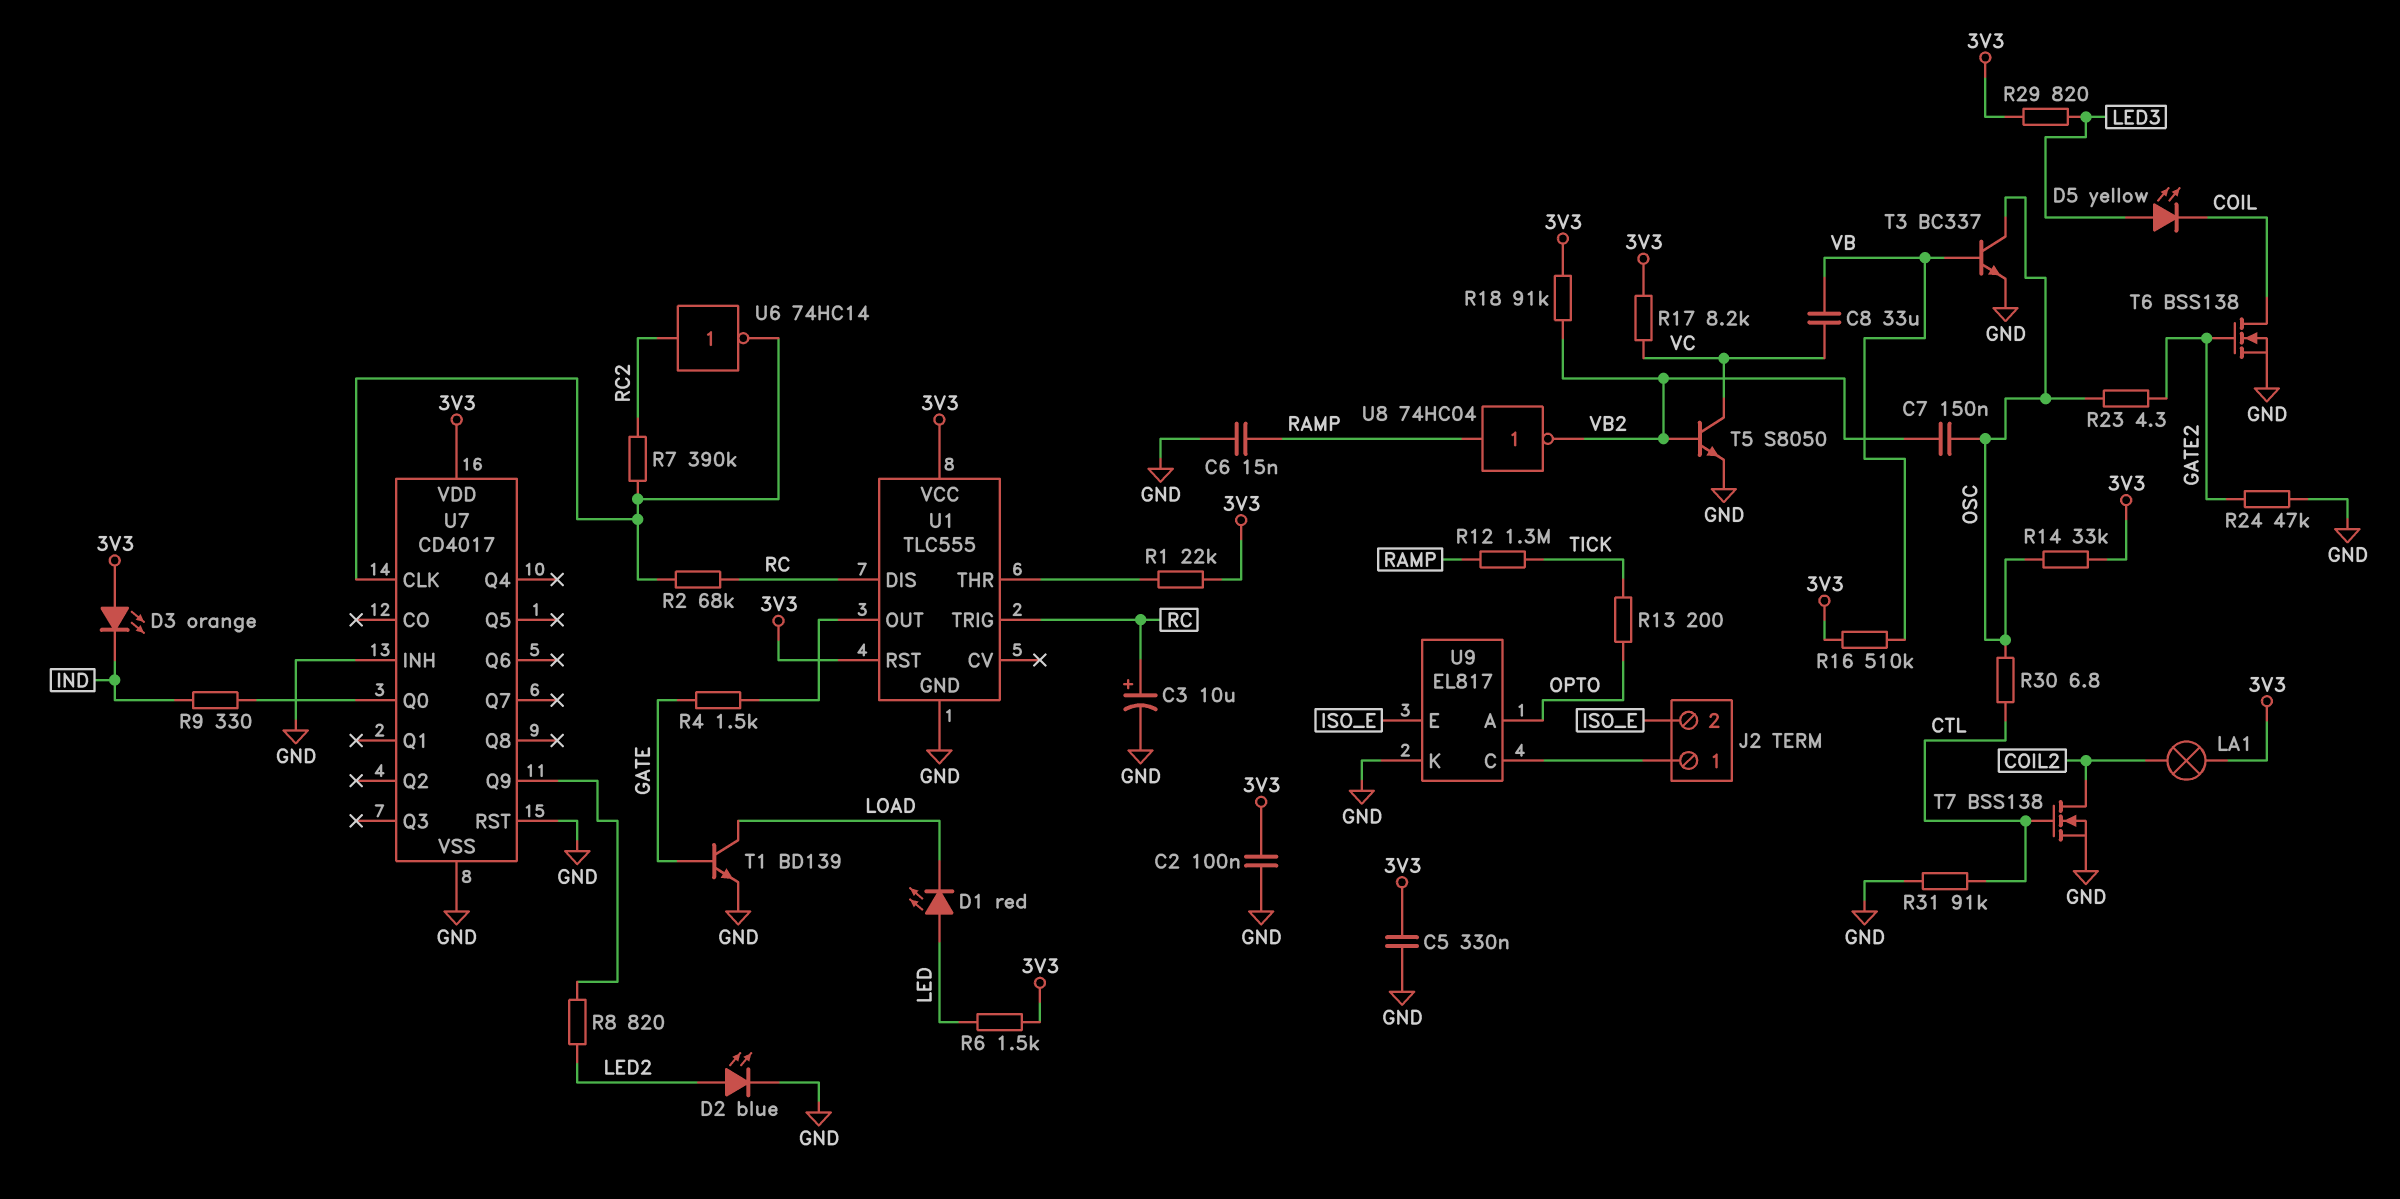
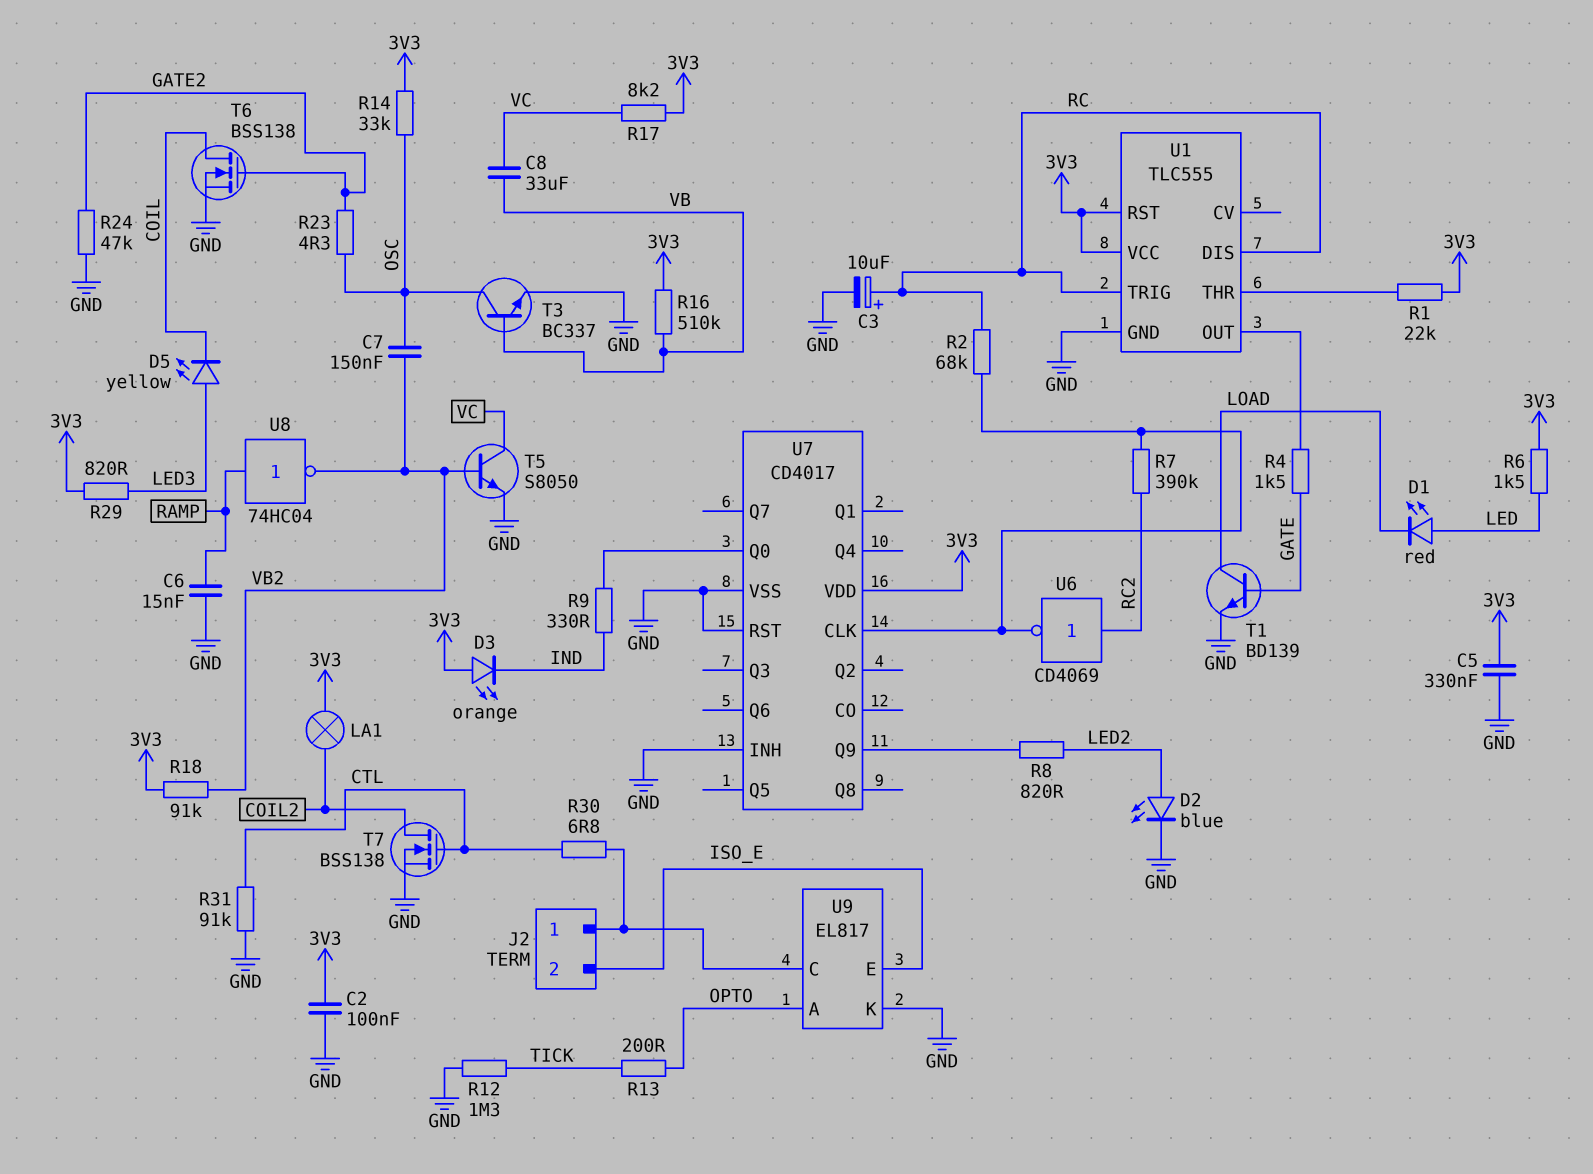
R12: 1.3M (RAMP, TICK) -> 1.3M (GND, TICK)
R30: 6.8 (CTL, OSC) -> 6.8 (CTL, J2/1)
U6: NOT 74HC14 (in RC2, out U7/CLK) -> NOT CD4069 (in RC2, out U7/CLK)

